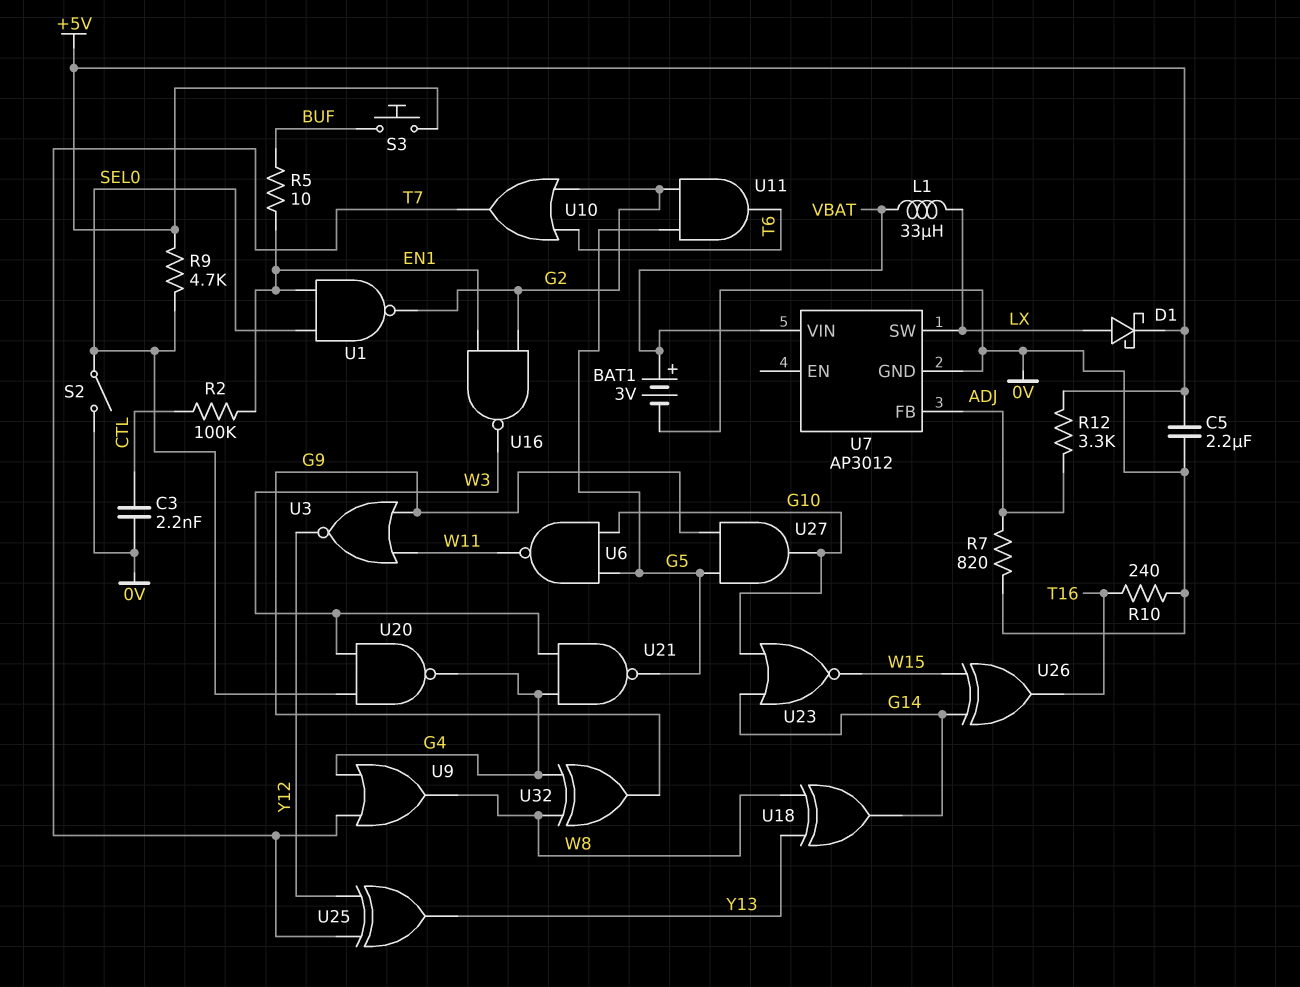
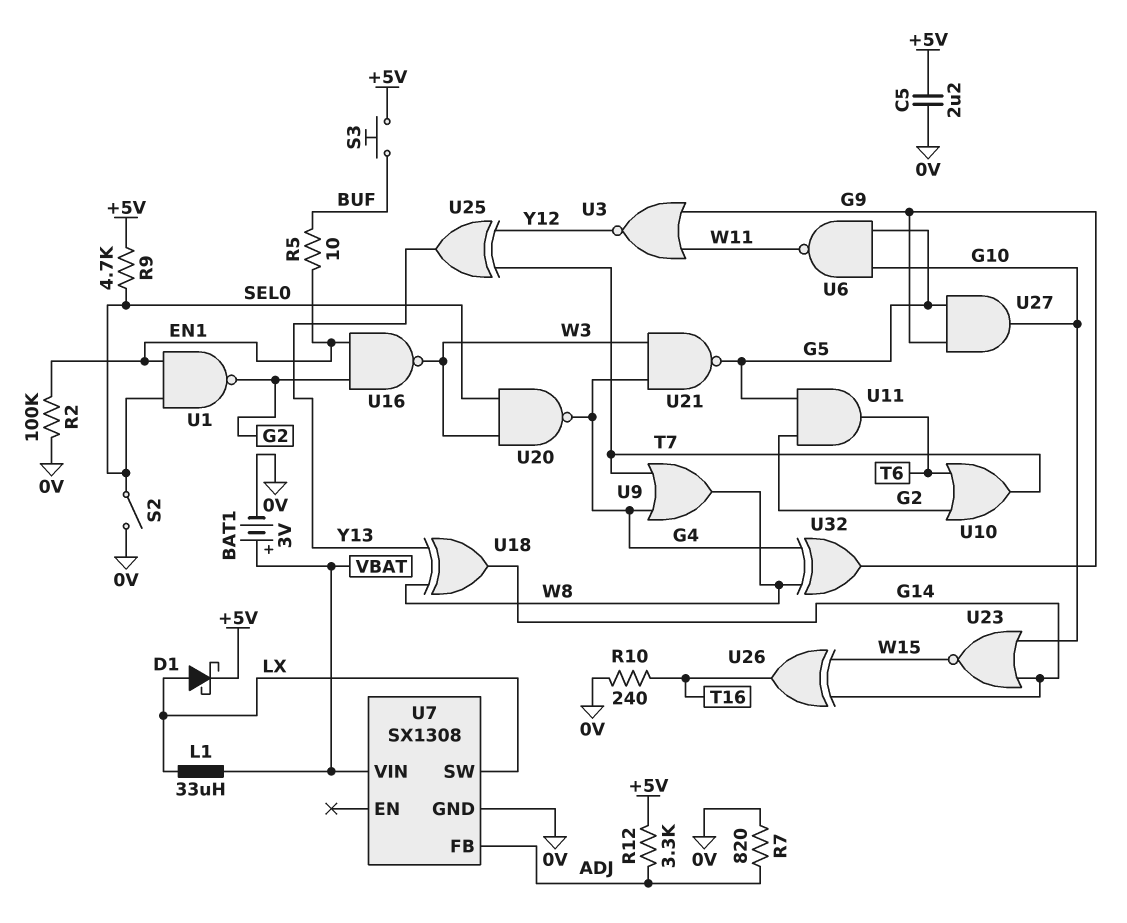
C3: 2.2nF (0V, CTL) -> none
R2: 100k (CTL, EN1) -> 100k (0V, EN1)
U7: AP3012 -> SX1308

